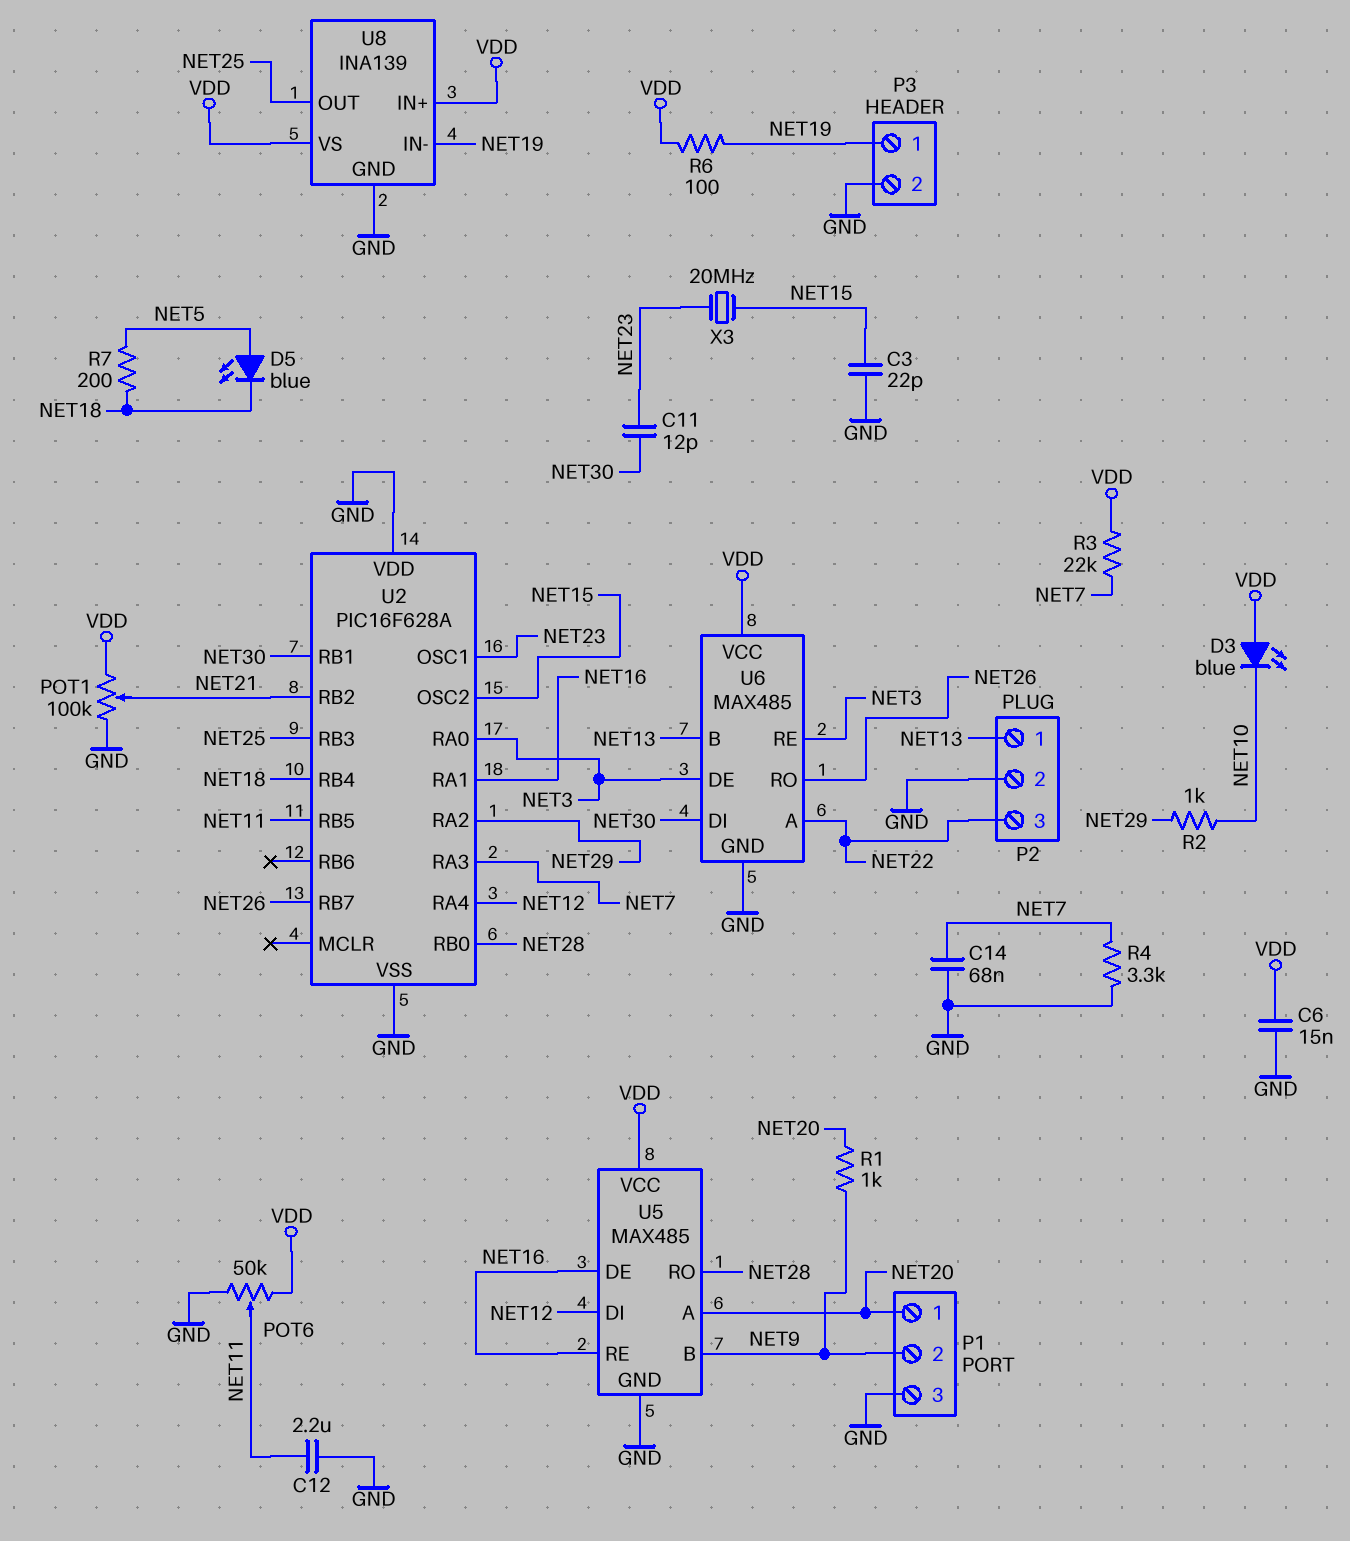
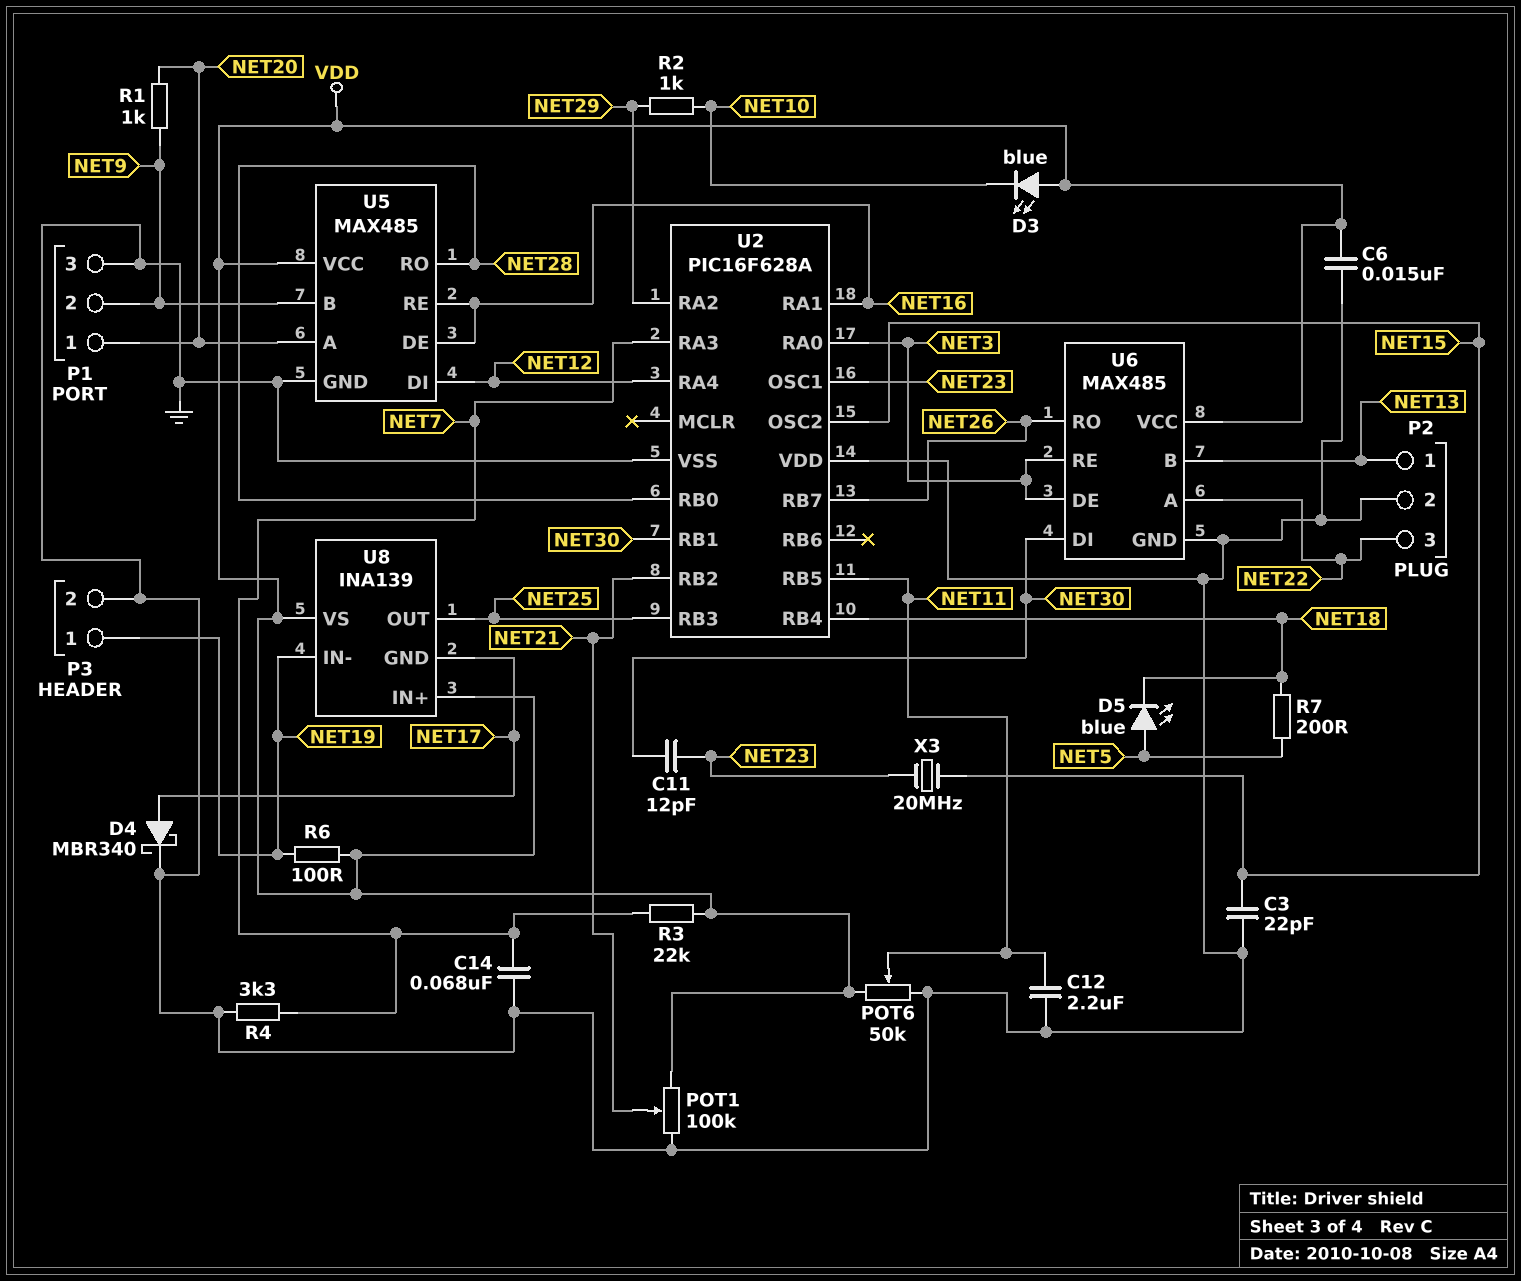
D4: none -> schottky MBR340 (A NET17, K GND)
U8 pin GND: GND -> NET17

